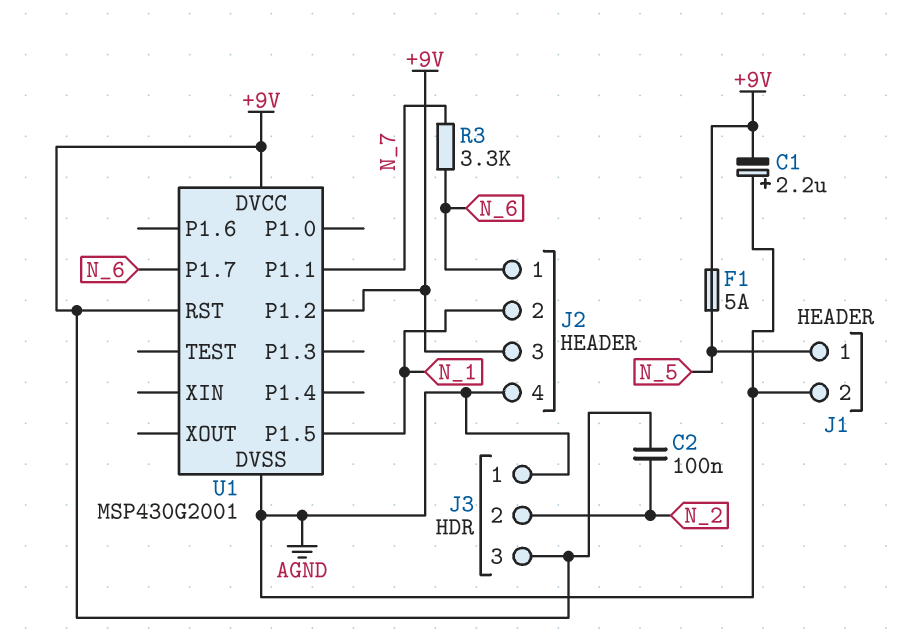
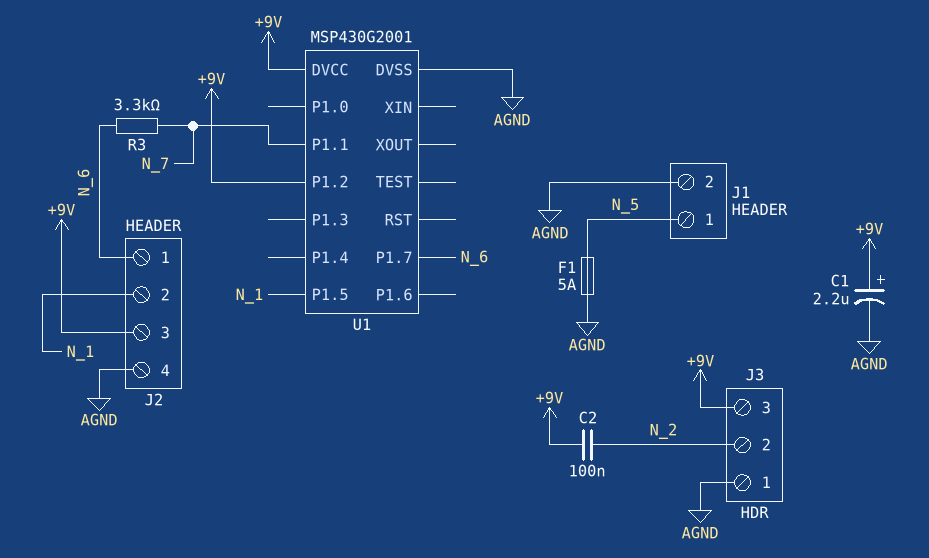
C1: 2.2uF (plus AGND, minus +9V) -> 2.2uF (plus +9V, minus AGND)
F1: 5A (+9V, N_5) -> 5A (AGND, N_5)
U1 pin RST: +9V -> none

